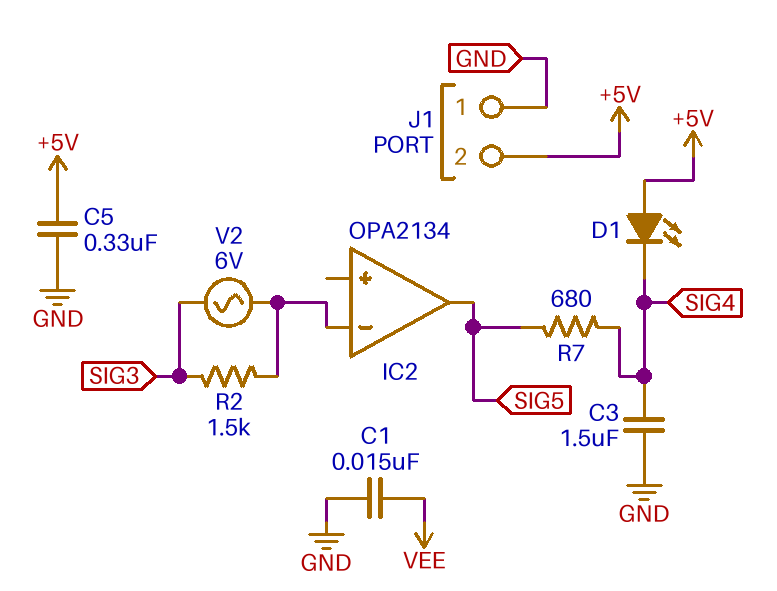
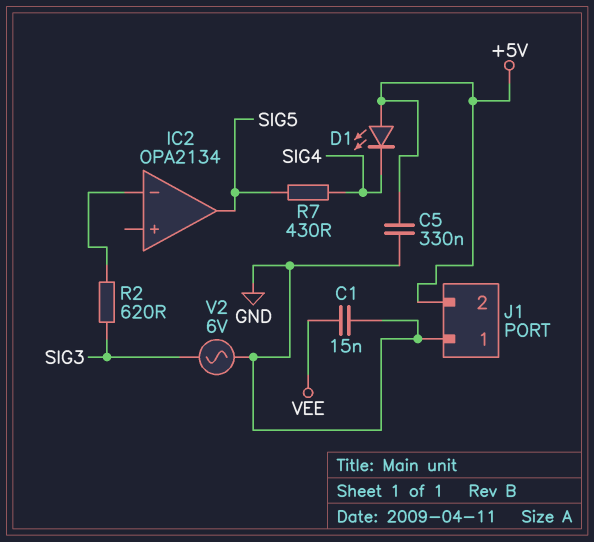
C3: 1.5uF (GND, SIG4) -> none
R2: 1.5k (IC2/in-, SIG3) -> 620 (IC2/in-, SIG3)
R7: 680 (SIG4, SIG5) -> 430 (SIG4, SIG5)
V2: AC 6V (IC2/in-, SIG3) -> AC 6V (GND, SIG3)

